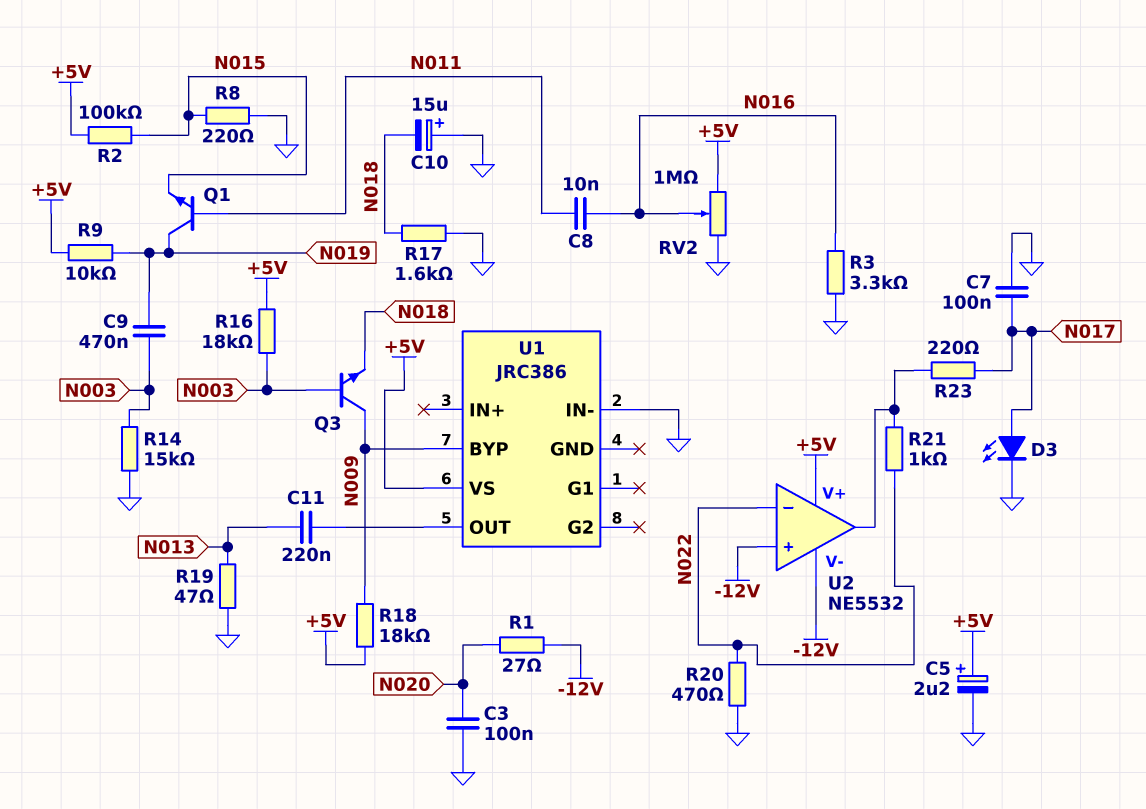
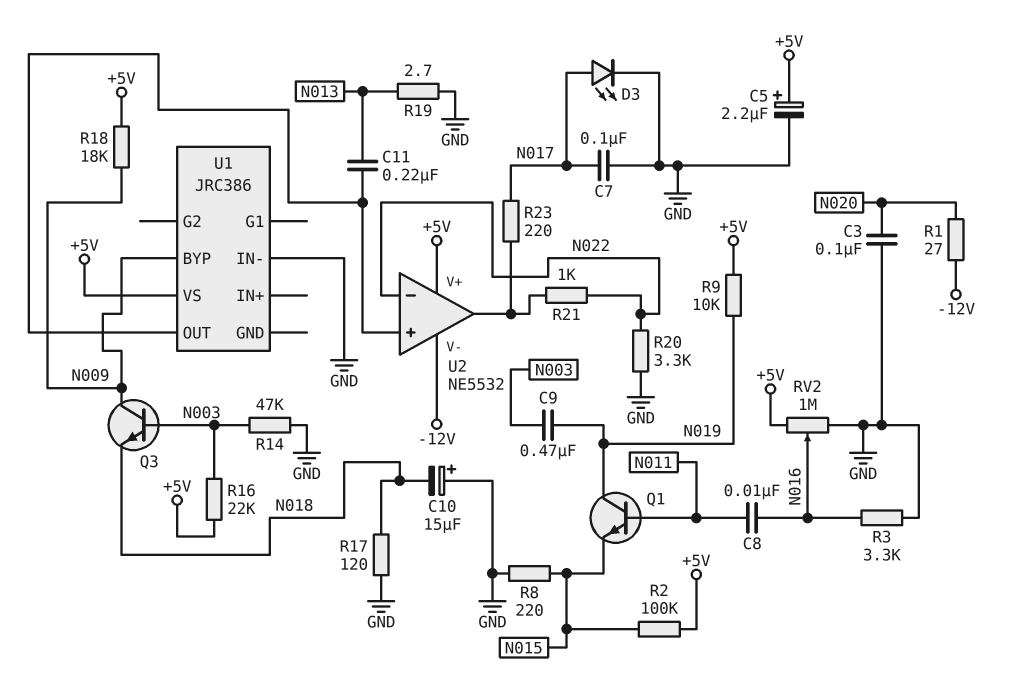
R14: 15k (GND, N003) -> 47k (GND, N003)
R16: 18k (+5V, N003) -> 22k (+5V, N003)
R17: 1.6k (GND, N018) -> 120 (GND, N018)
R19: 47 (GND, N013) -> 2.7 (GND, N013)
R20: 470 (GND, N022) -> 3.3k (GND, N022)
U2 pin in+: -12V -> U1/OUT

